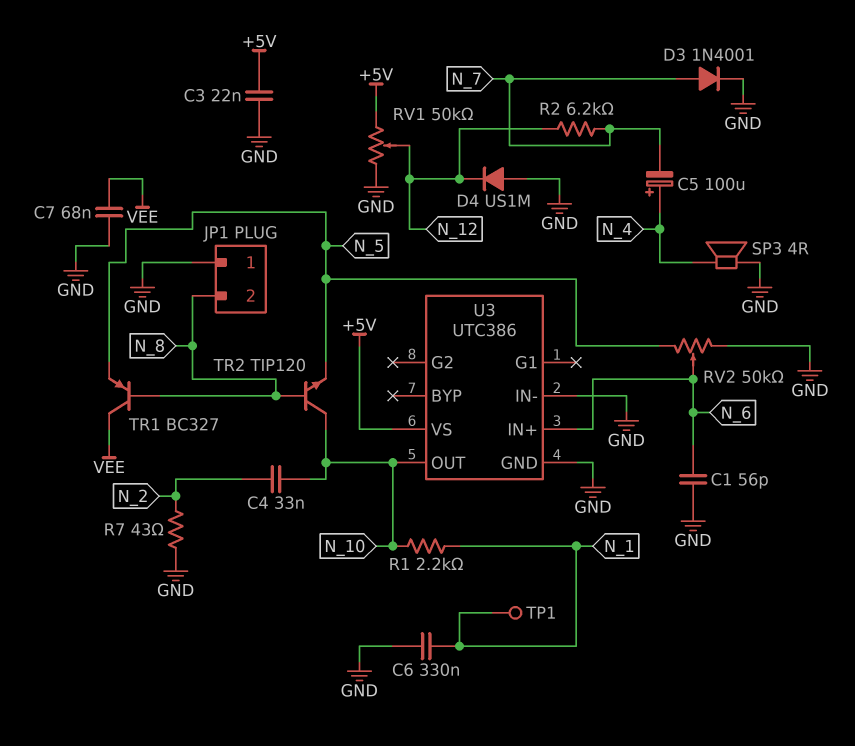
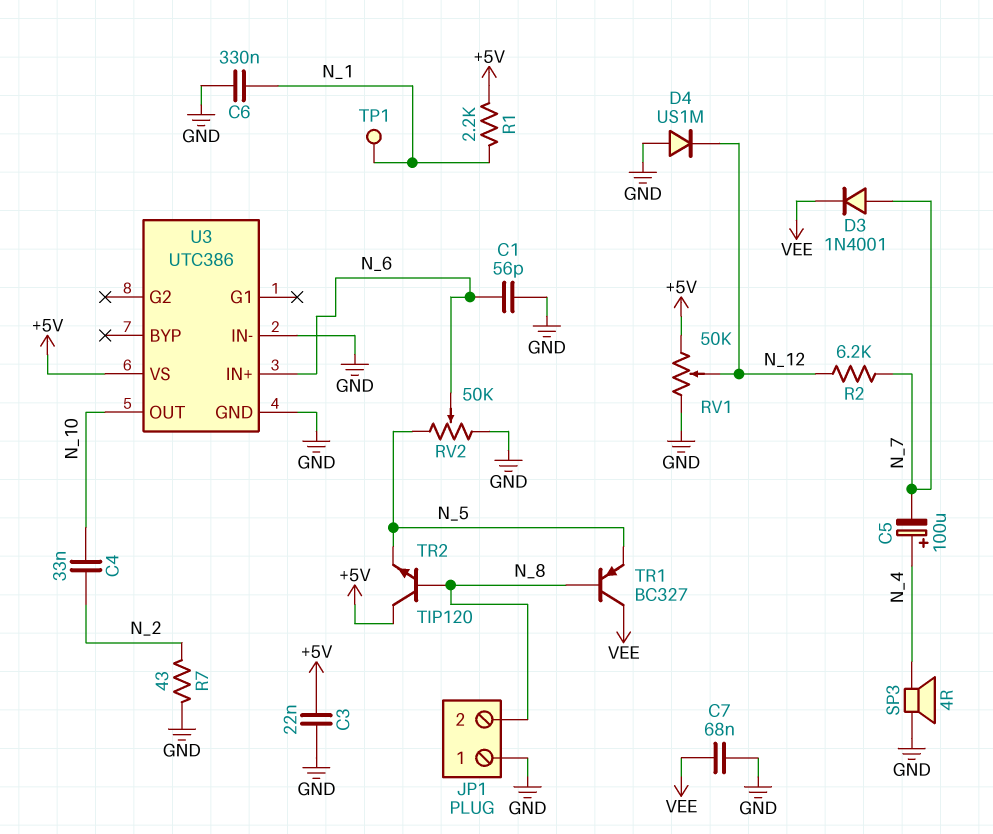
D3: diode 1N4001 (A N_7, K GND) -> diode 1N4001 (A N_7, K VEE)
R1: 2.2k (N_1, N_10) -> 2.2k (+5V, N_1)
TR2: NPN TIP120 (B N_8, C N_10, E N_5) -> NPN TIP120 (B N_8, C +5V, E N_5)

